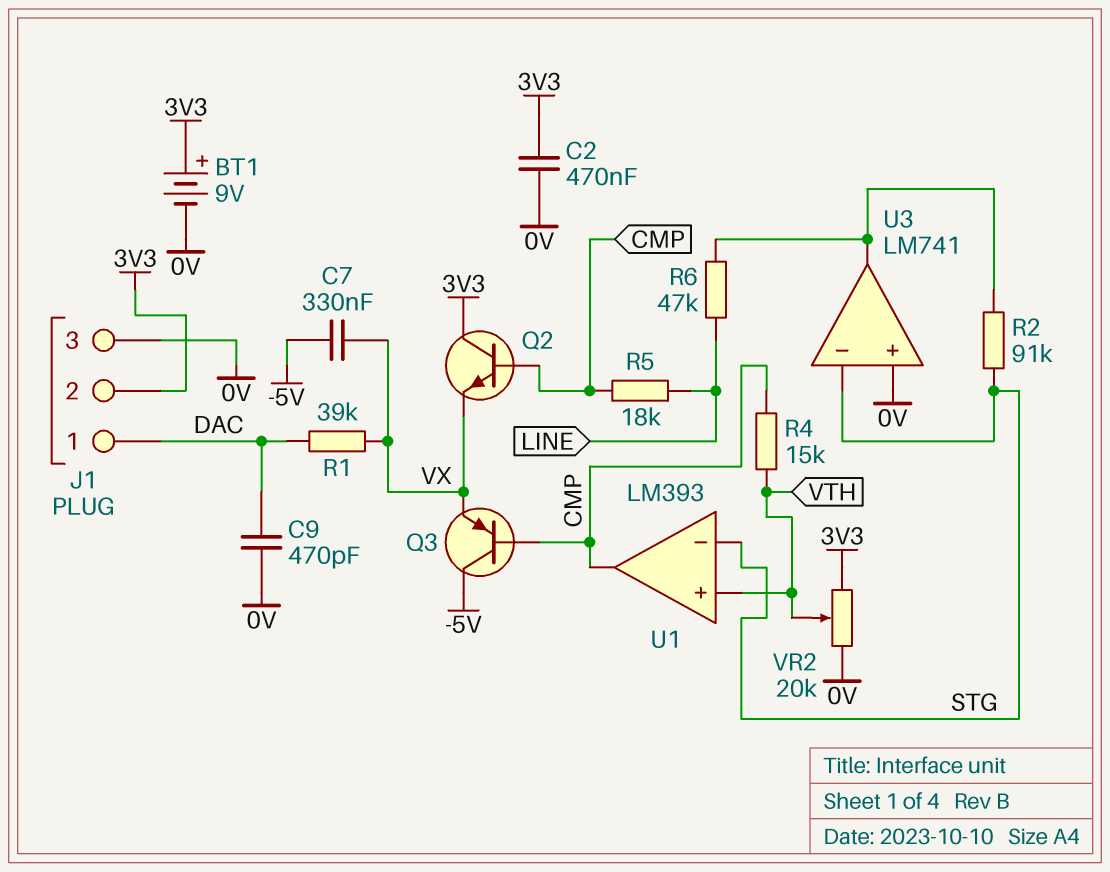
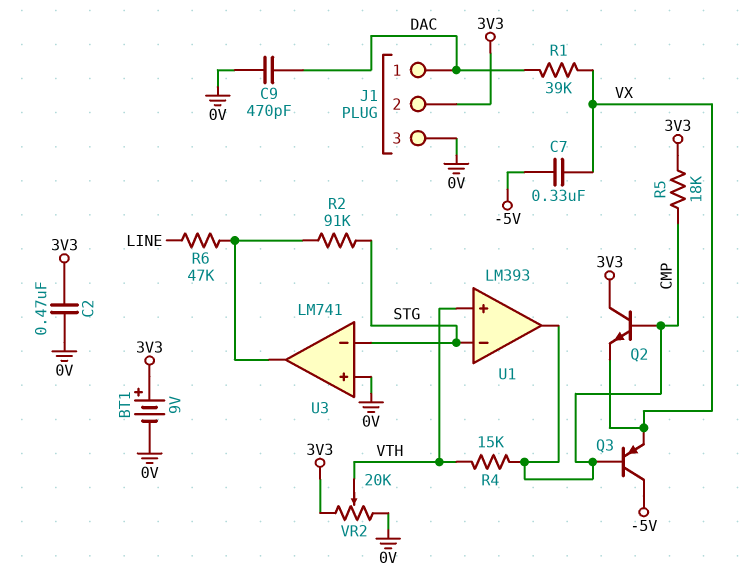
R5: 18k (CMP, LINE) -> 18k (3V3, CMP)

